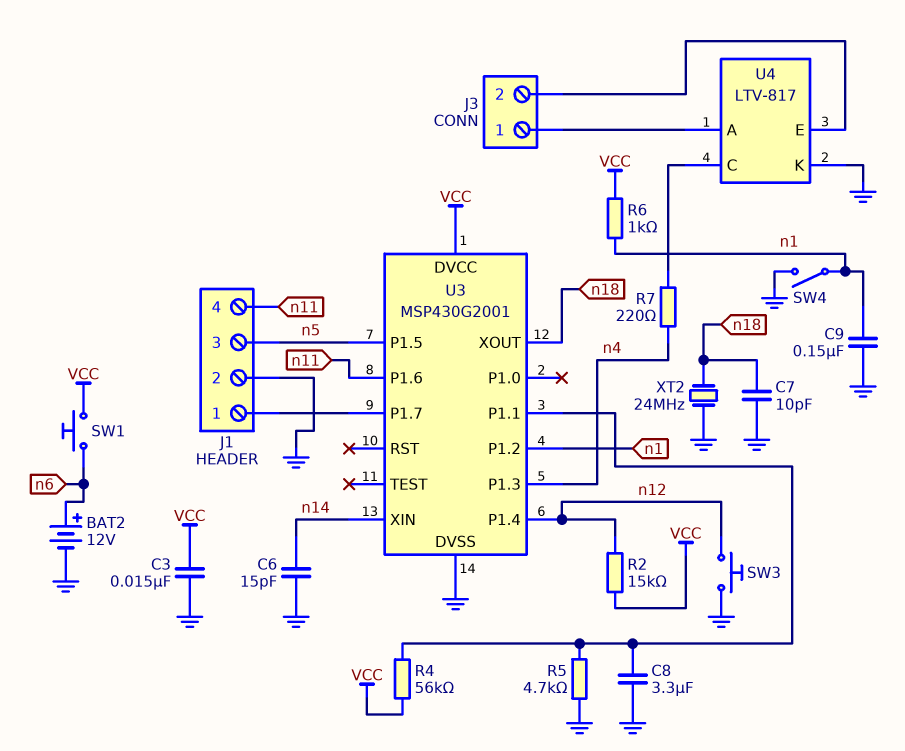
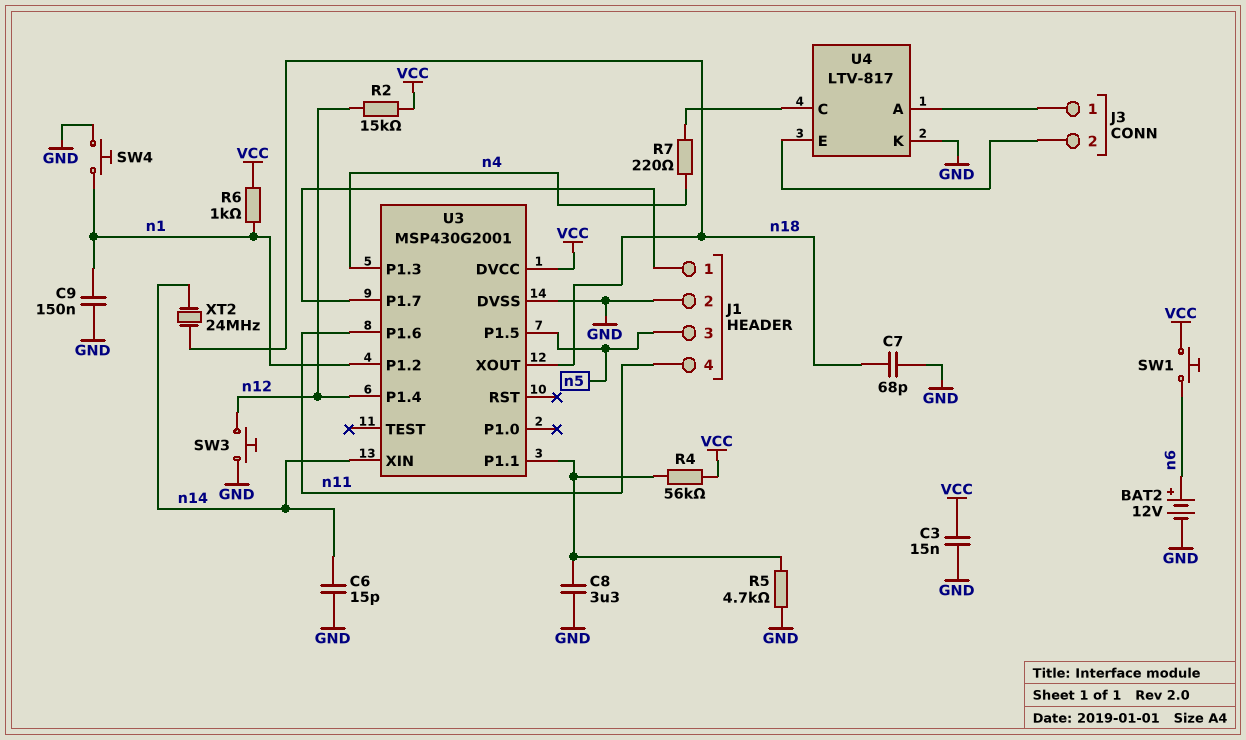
C7: 10pF (GND, n18) -> 68pF (GND, n18)
SW4: switch (GND, n1) -> button (GND, n1)
XT2: 24MHz (GND, n18) -> 24MHz (n14, n18)

